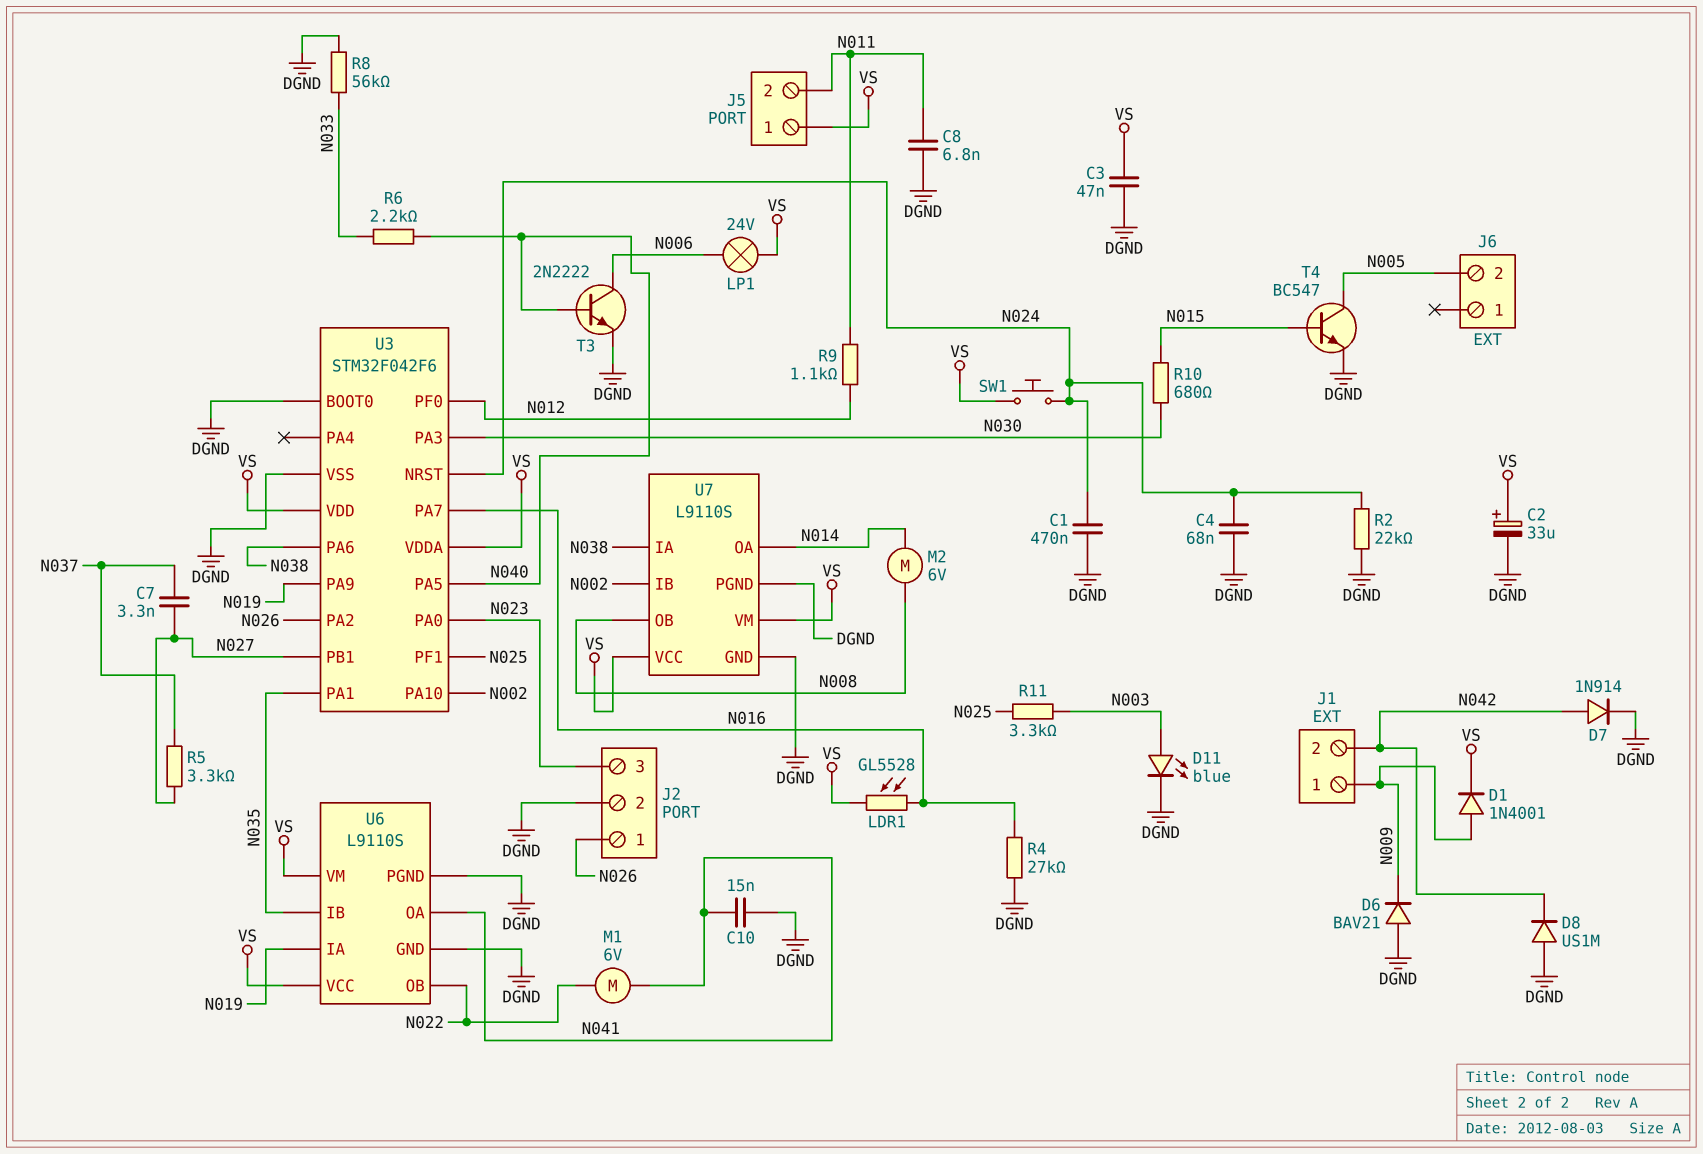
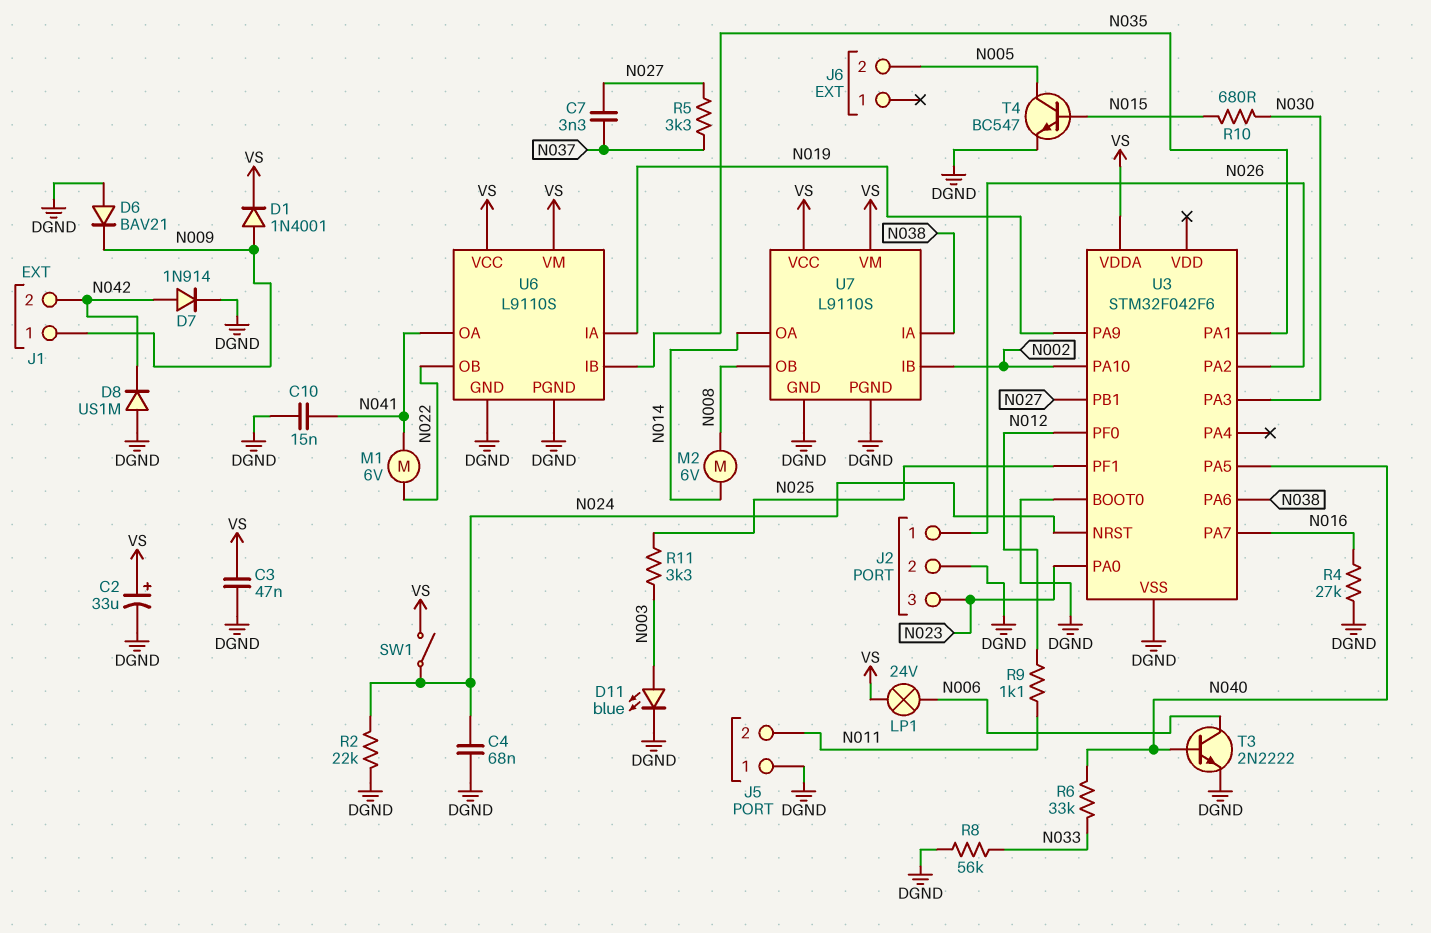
C1: 470nF (DGND, N024) -> none
C8: 6.8nF (DGND, N011) -> none
J5 pin 1: VS -> DGND
LDR1: GL5528 (N016, VS) -> none
R6: 2.2k (N033, N040) -> 33k (N033, N040)
SW1: button (N024, VS) -> switch (N024, VS)
U3 pin VDD: VS -> none

